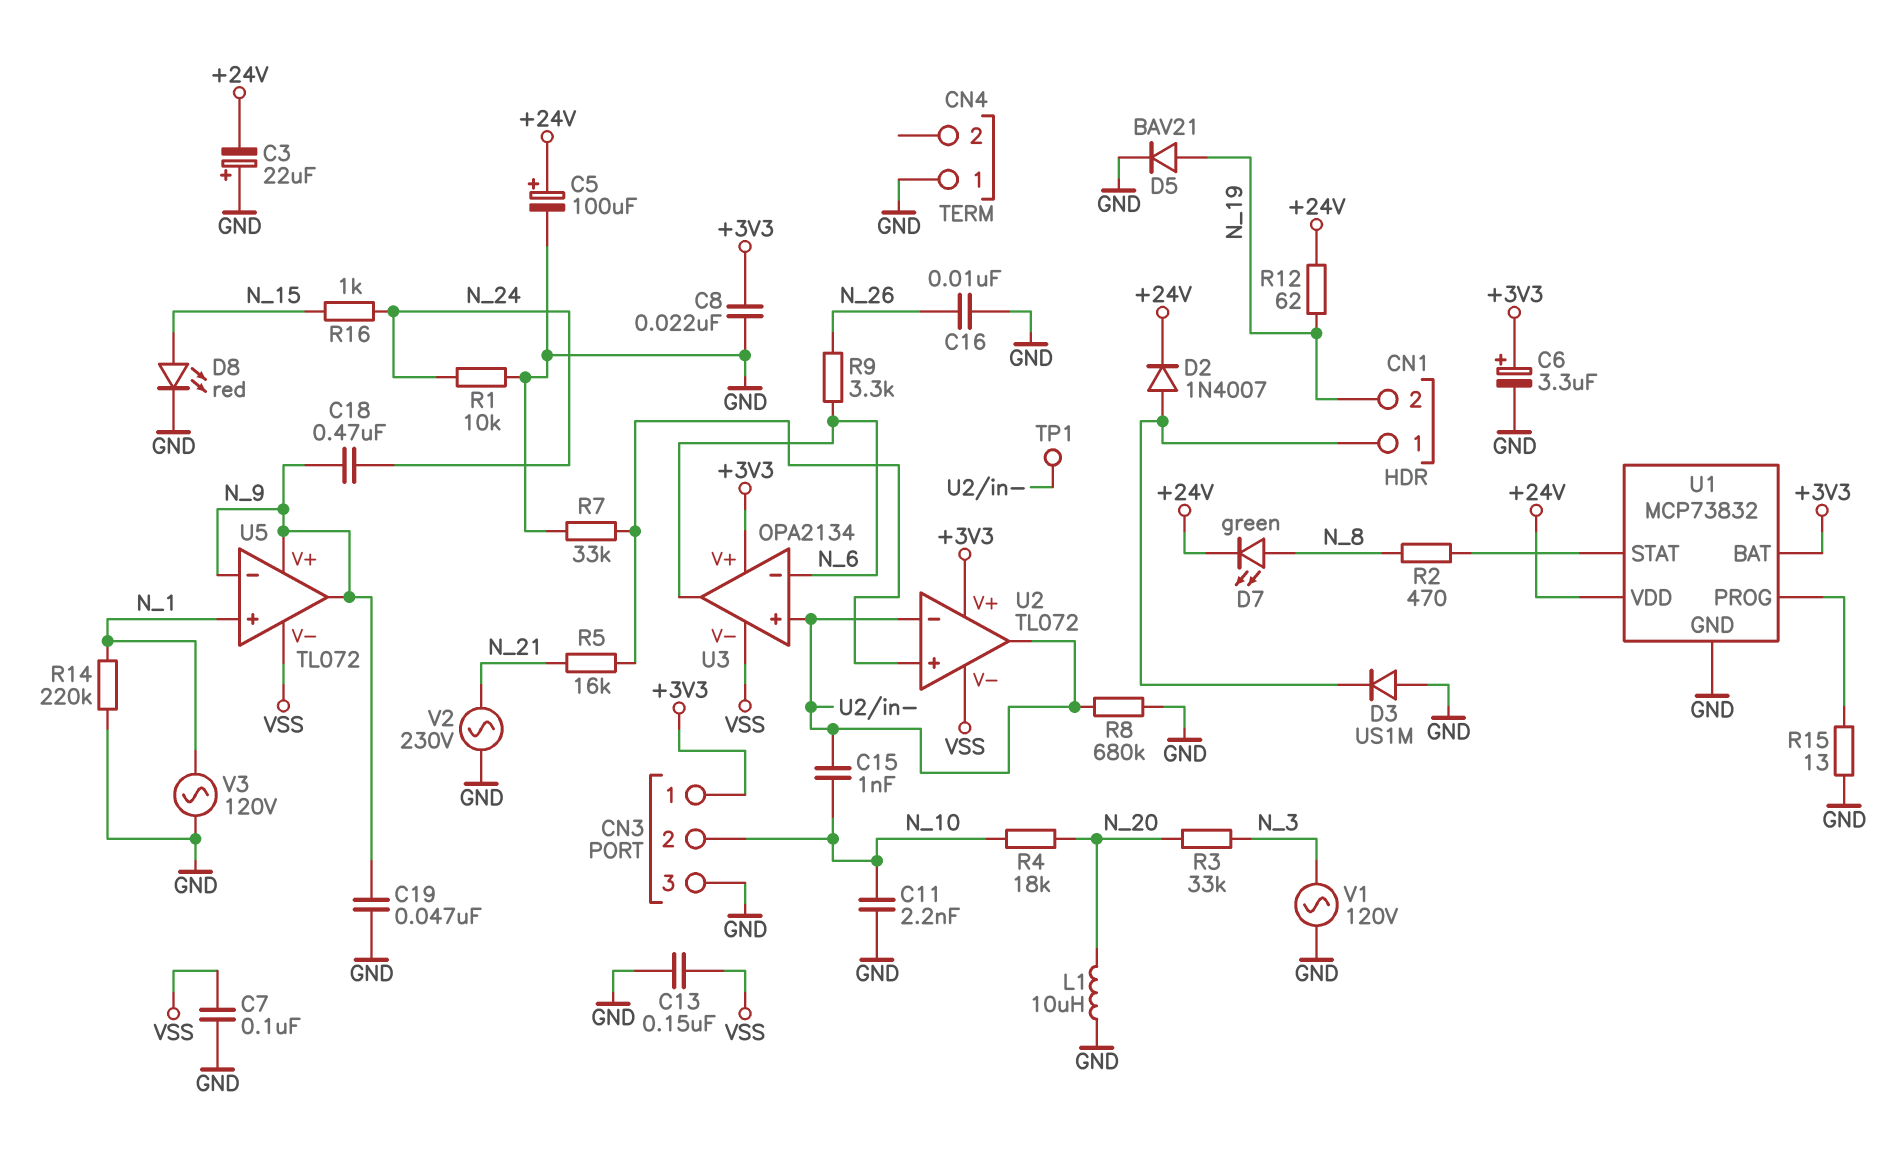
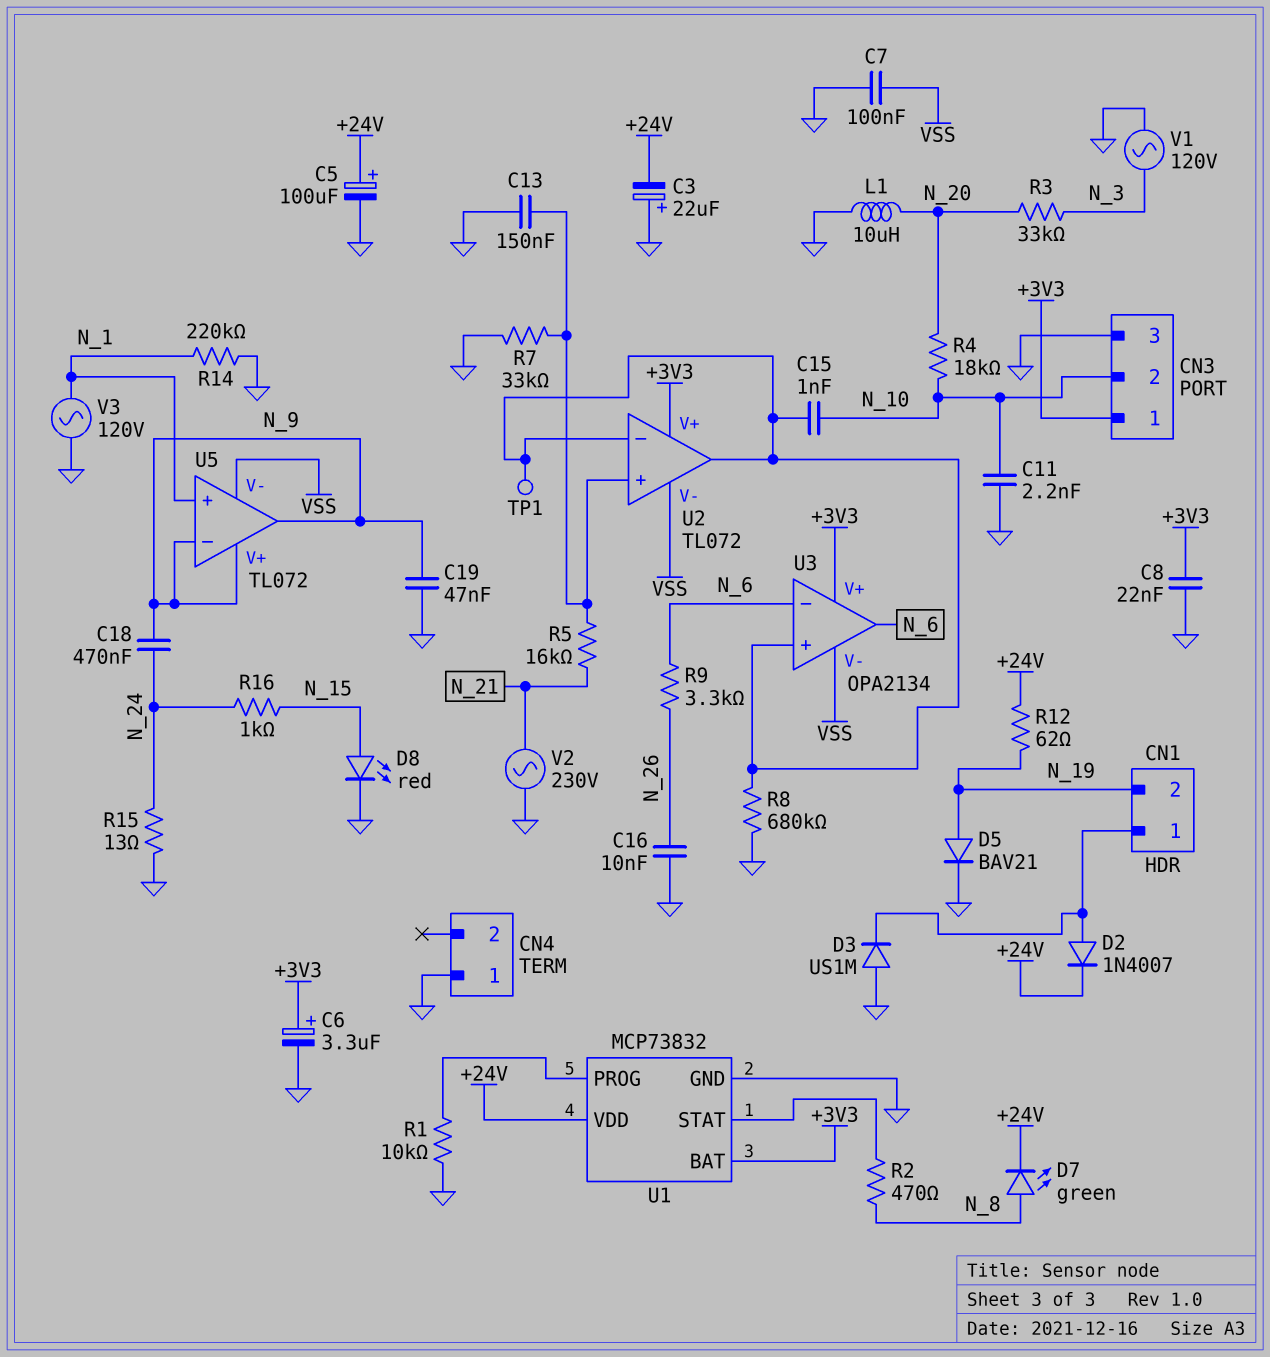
C13: 150nF (GND, VSS) -> 150nF (GND, U2/in+)
R1: 10k (GND, N_24) -> 10k (GND, U1/PROG)
R15: 13 (GND, U1/PROG) -> 13 (GND, N_24)

